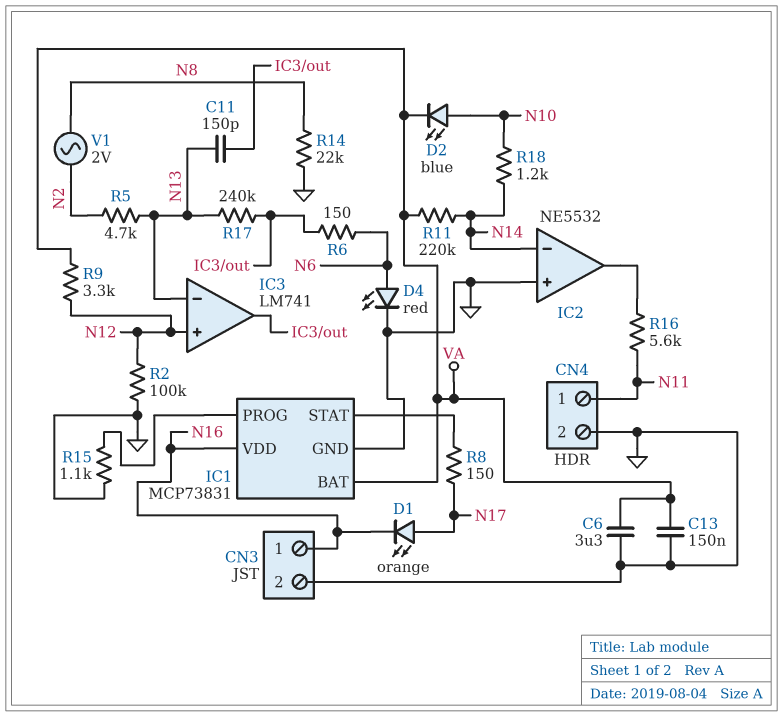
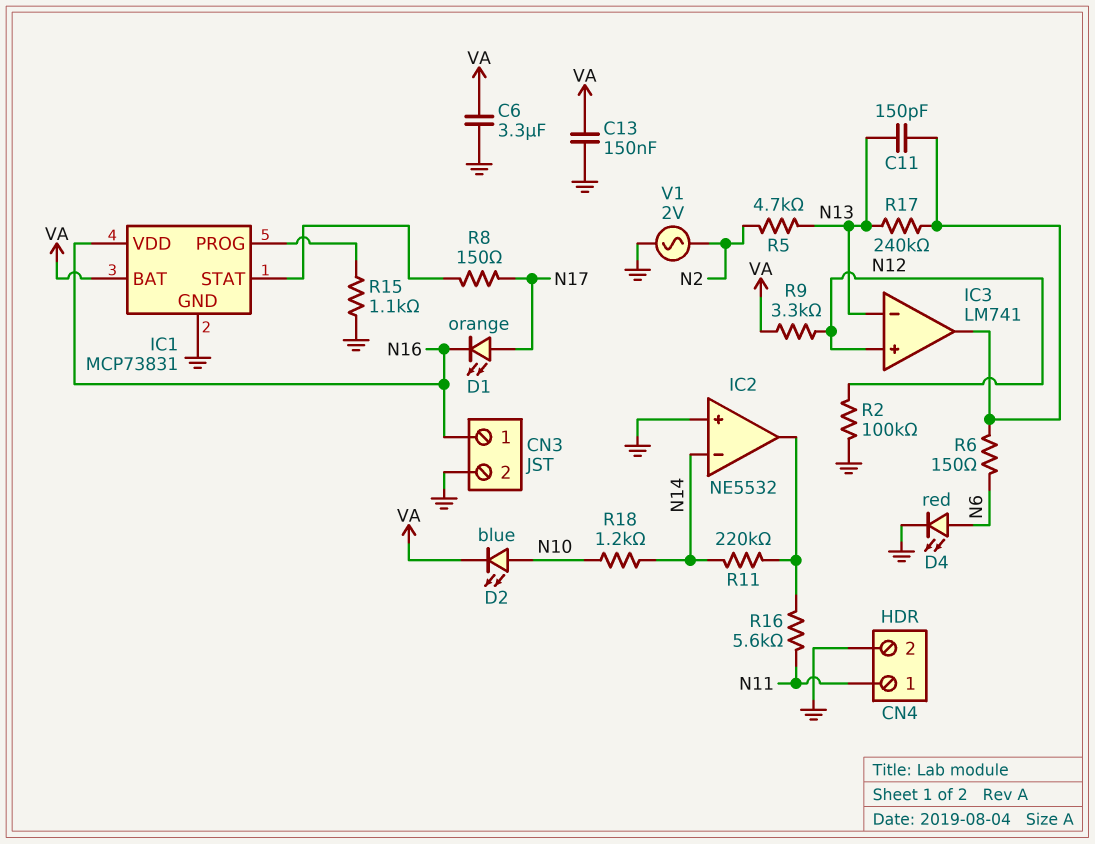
R11: 220k (N14, VA) -> 220k (IC2/out, N14)
R14: 22k (GND, N8) -> none
V1: AC 2V (N2, N8) -> AC 2V (GND, N2)

